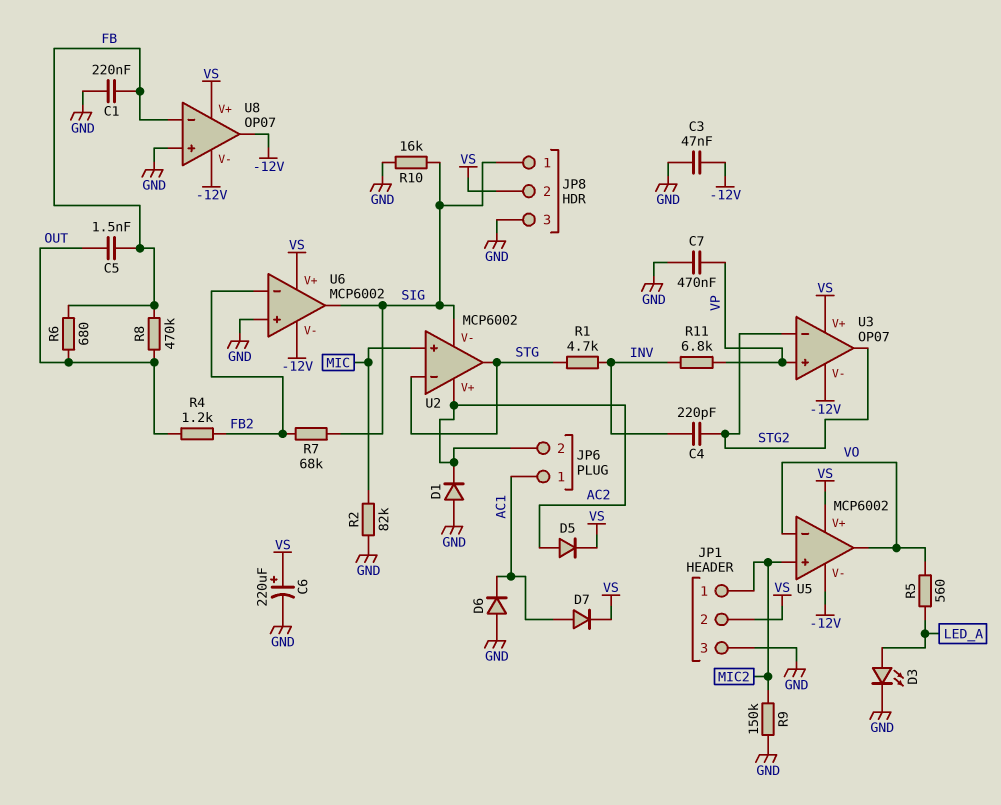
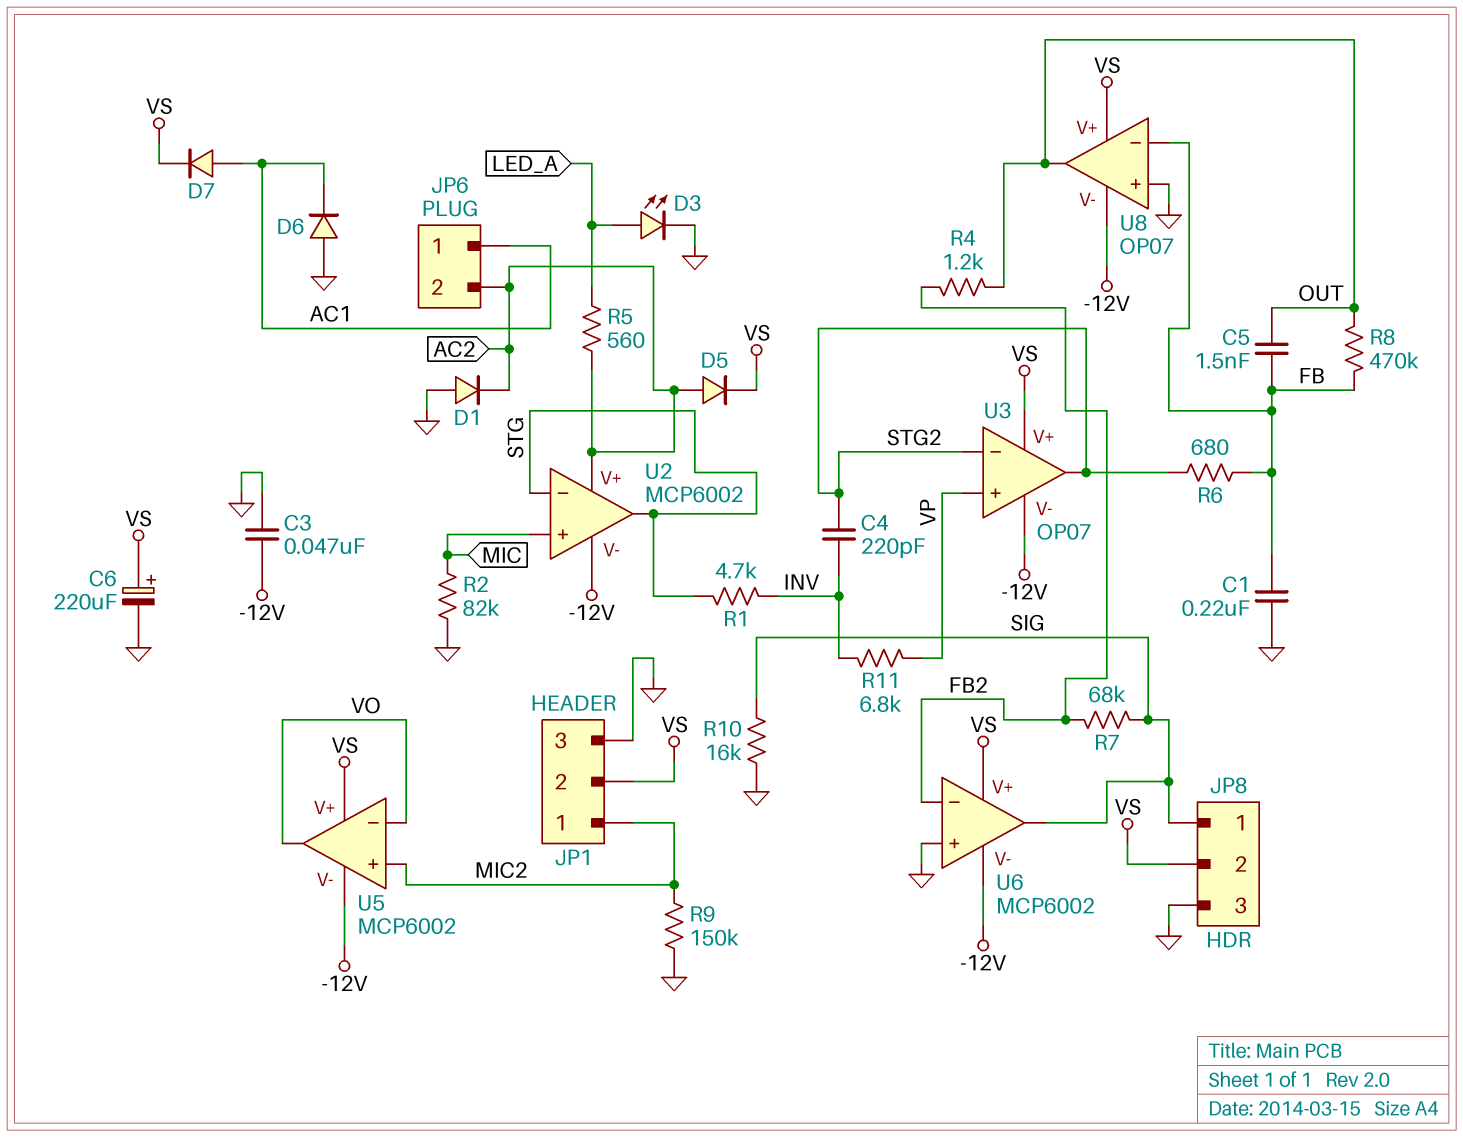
C7: 470nF (GND, VP) -> none
R5: 560 (LED_A, VO) -> 560 (AC2, LED_A)
R6: 680 (FB, OUT) -> 680 (FB, STG2)
U2 pin V-: SIG -> -12V
U8 pin out: -12V -> OUT

